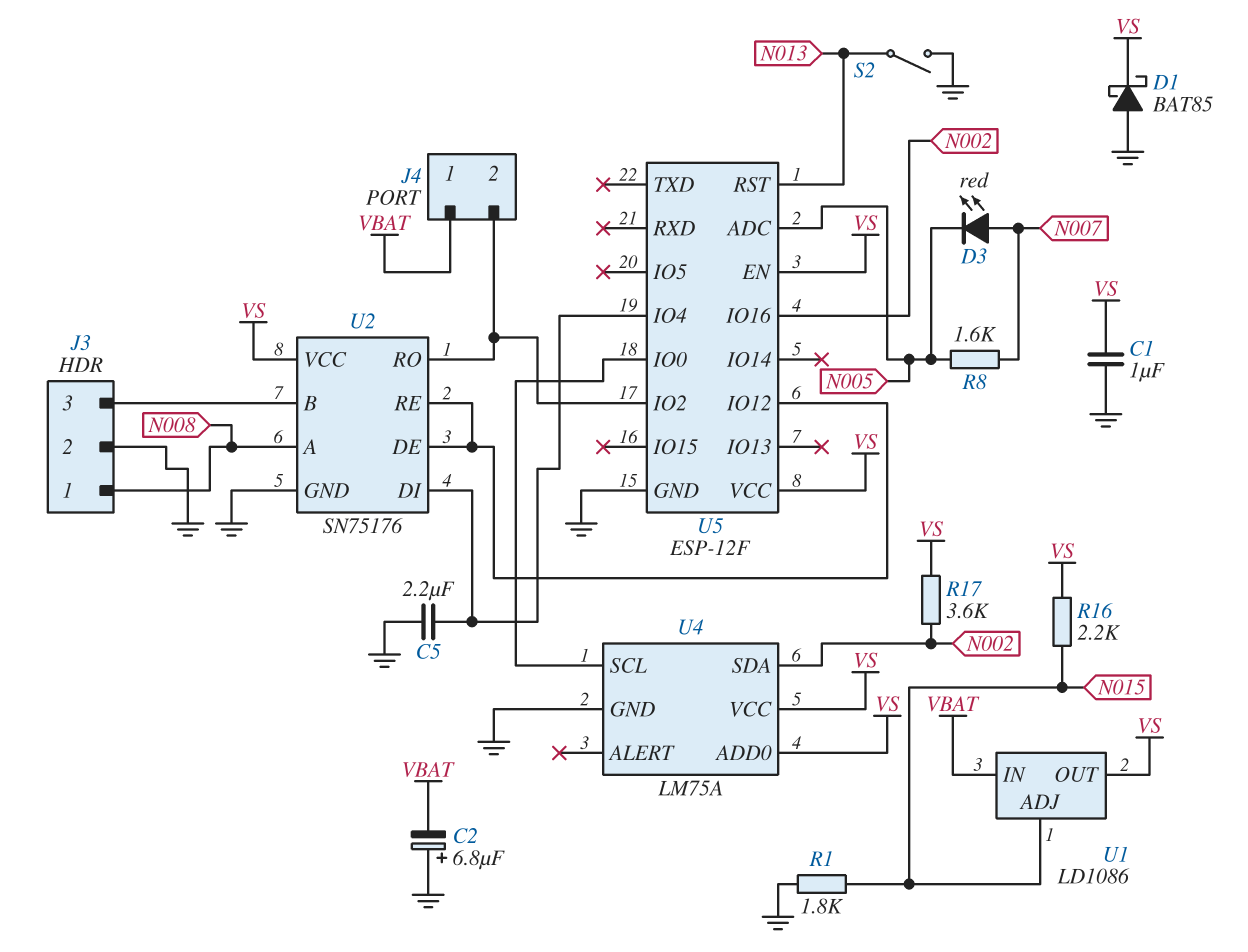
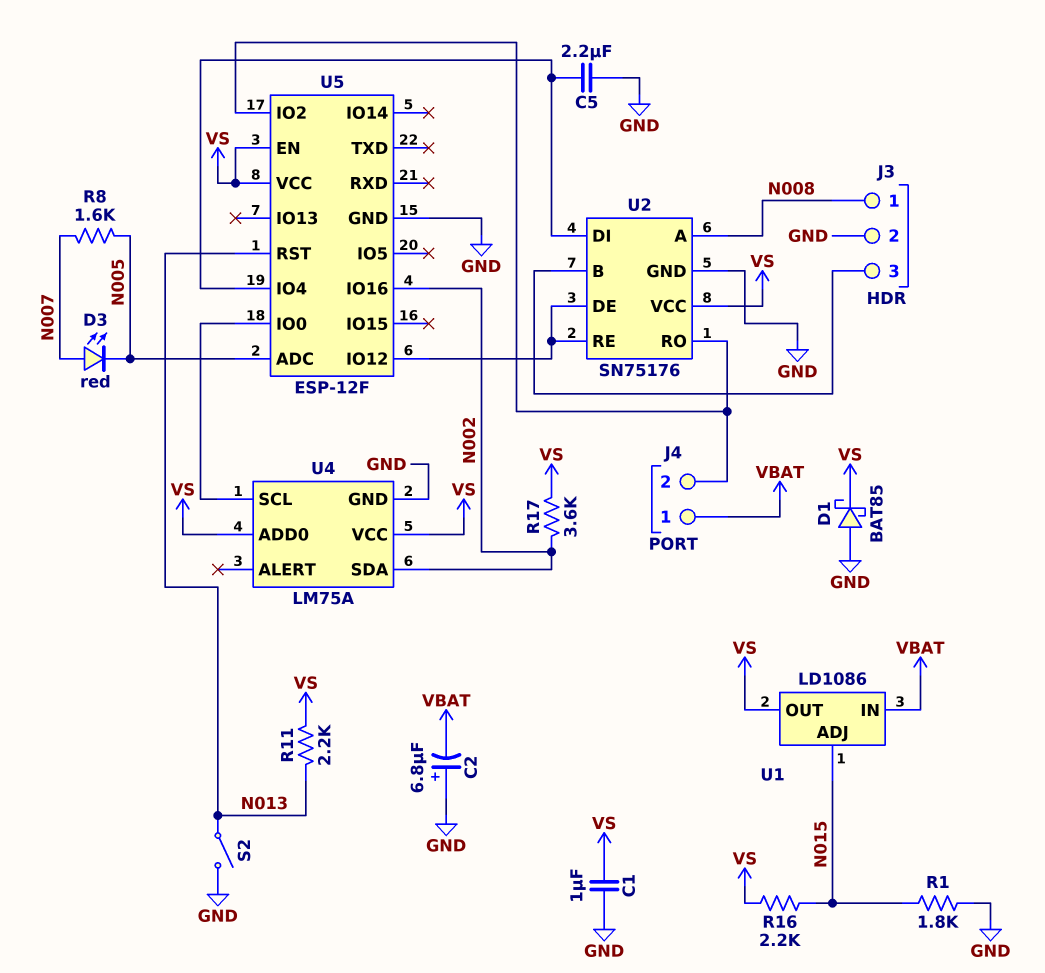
R11: none -> 2.2k (N013, VS)

